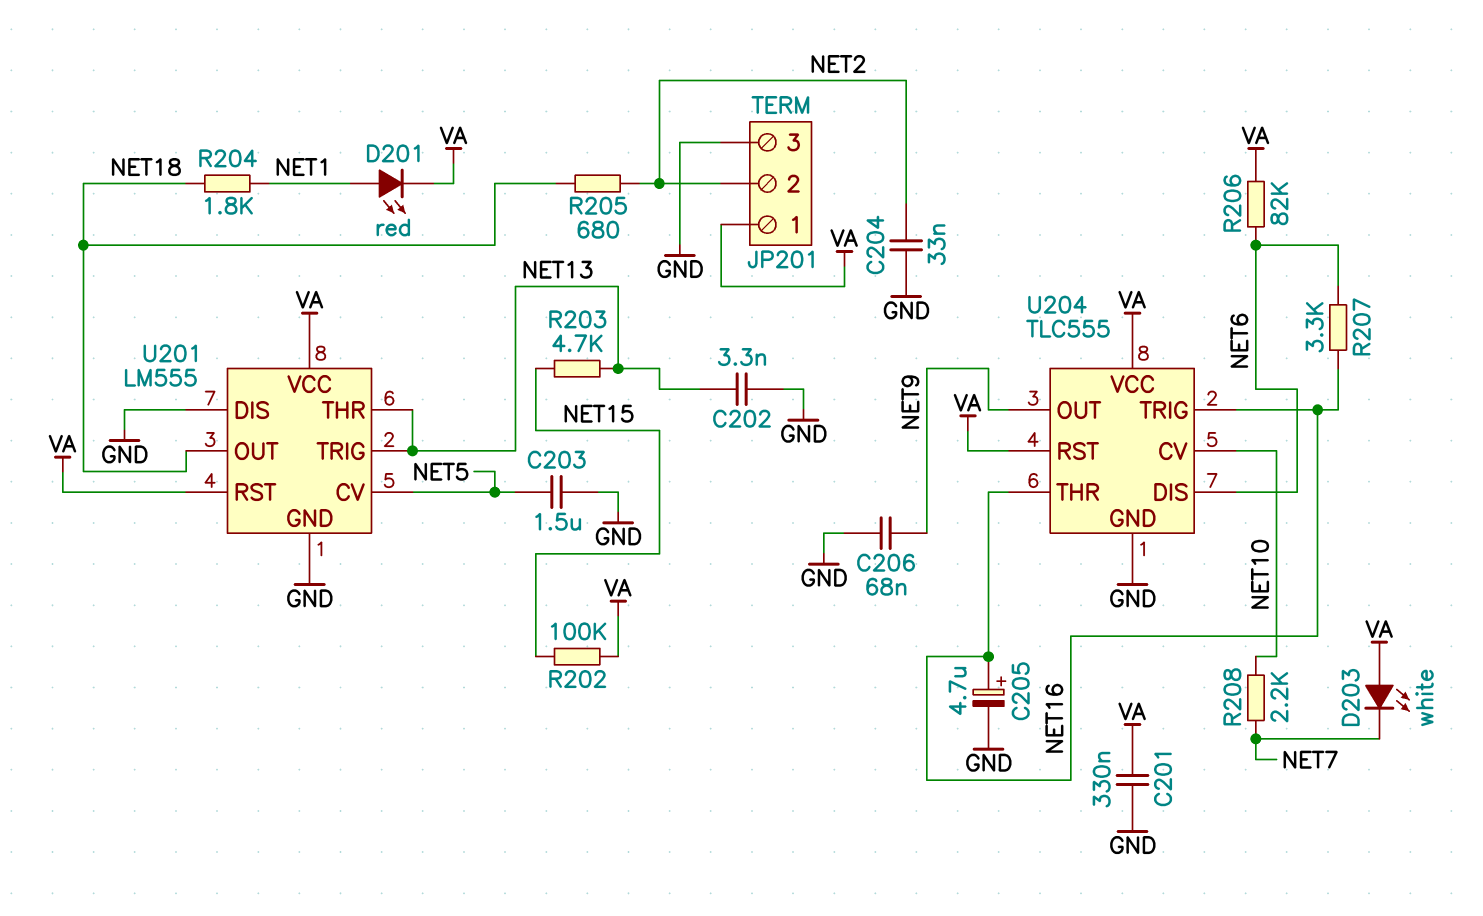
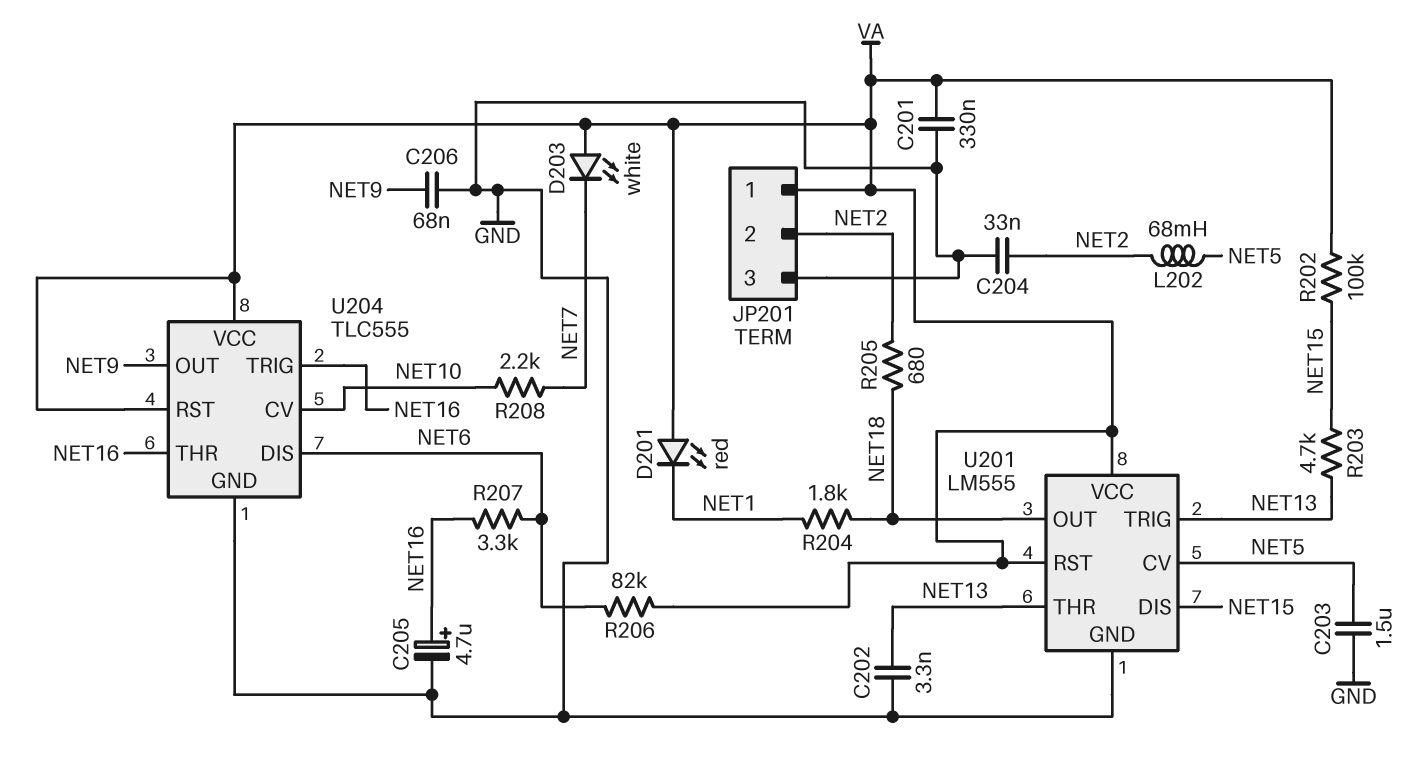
D201: LED red (A NET1, K VA) -> LED red (A VA, K NET1)
L202: none -> 68mH (NET2, NET5)
U201 pin DIS: GND -> NET15

